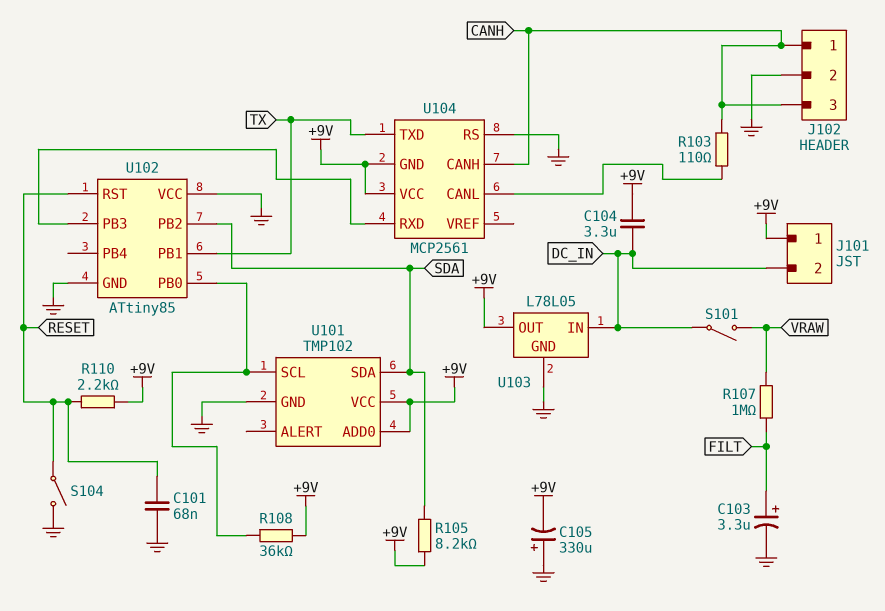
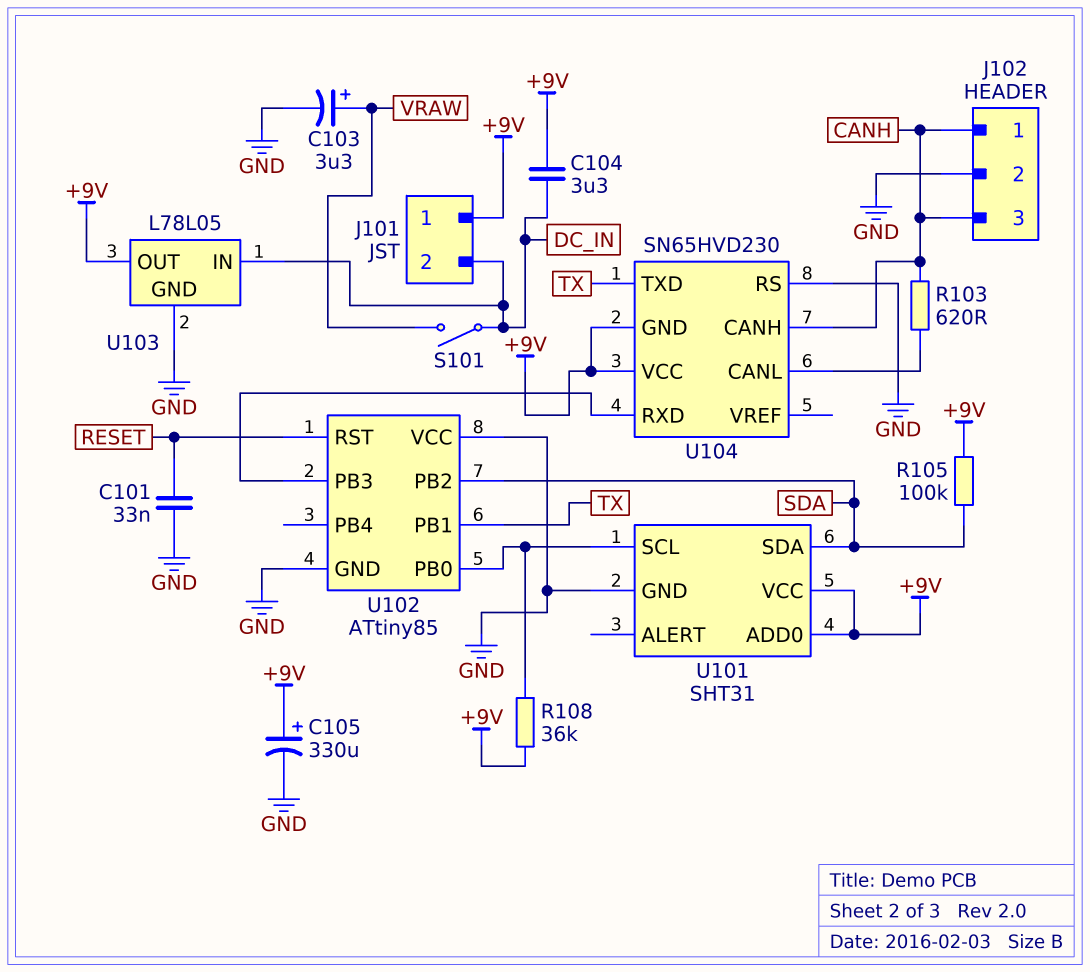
C101: 68nF (GND, RESET) -> 33nF (GND, RESET)
C103: 3.3uF (plus FILT, minus GND) -> 3.3uF (plus VRAW, minus GND)
C105: 330uF (plus GND, minus +9V) -> 330uF (plus +9V, minus GND)
R103: 110 (CANH, U104/CANL) -> 620 (CANH, U104/CANL)
R105: 8.2k (+9V, SDA) -> 100k (+9V, SDA)
R107: 1M (FILT, VRAW) -> none
R110: 2.2k (+9V, RESET) -> none
S104: switch (GND, RESET) -> none
U101: TMP102 -> SHT31
U104: MCP2561 -> SN65HVD230

